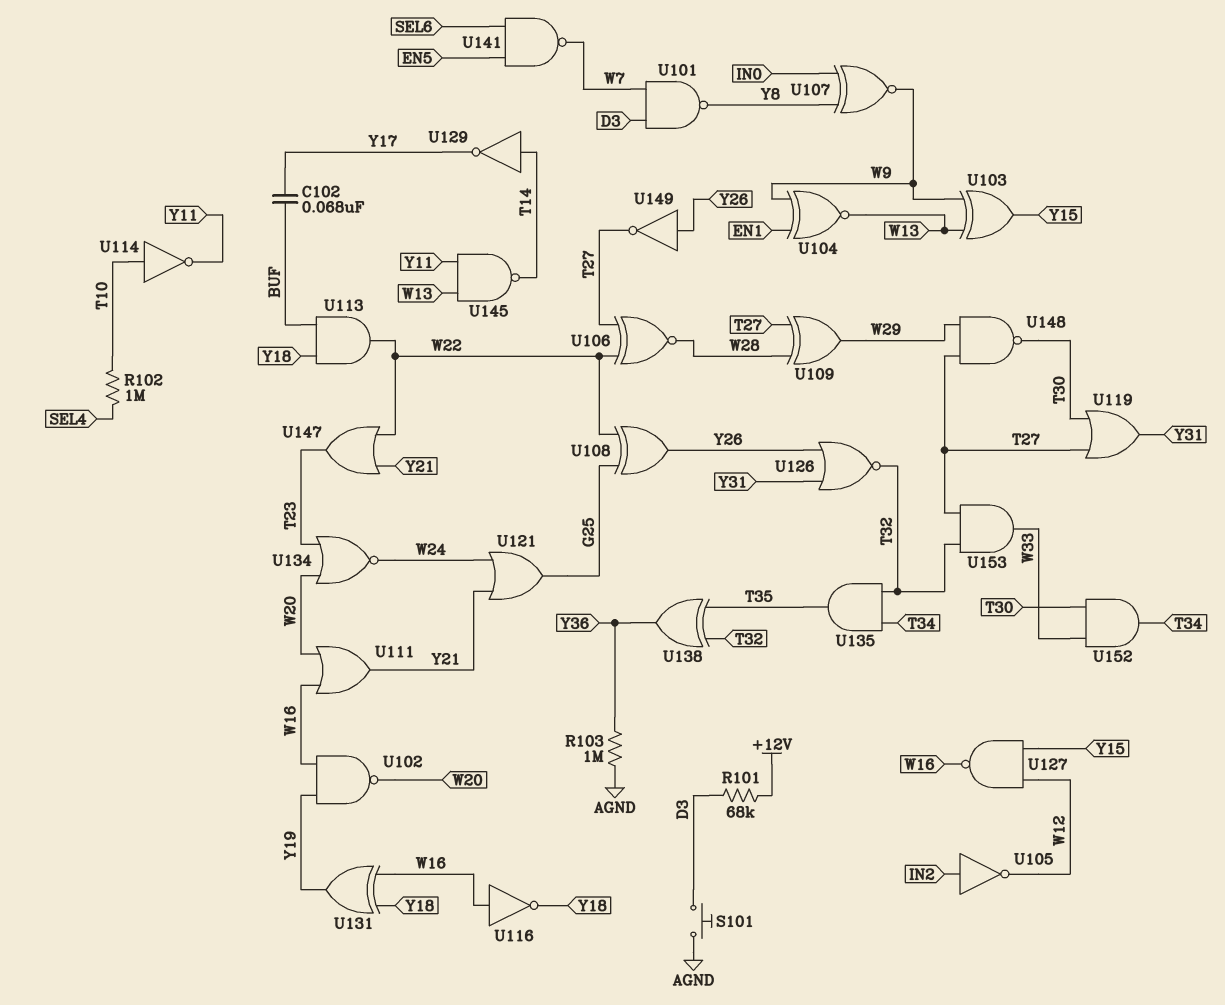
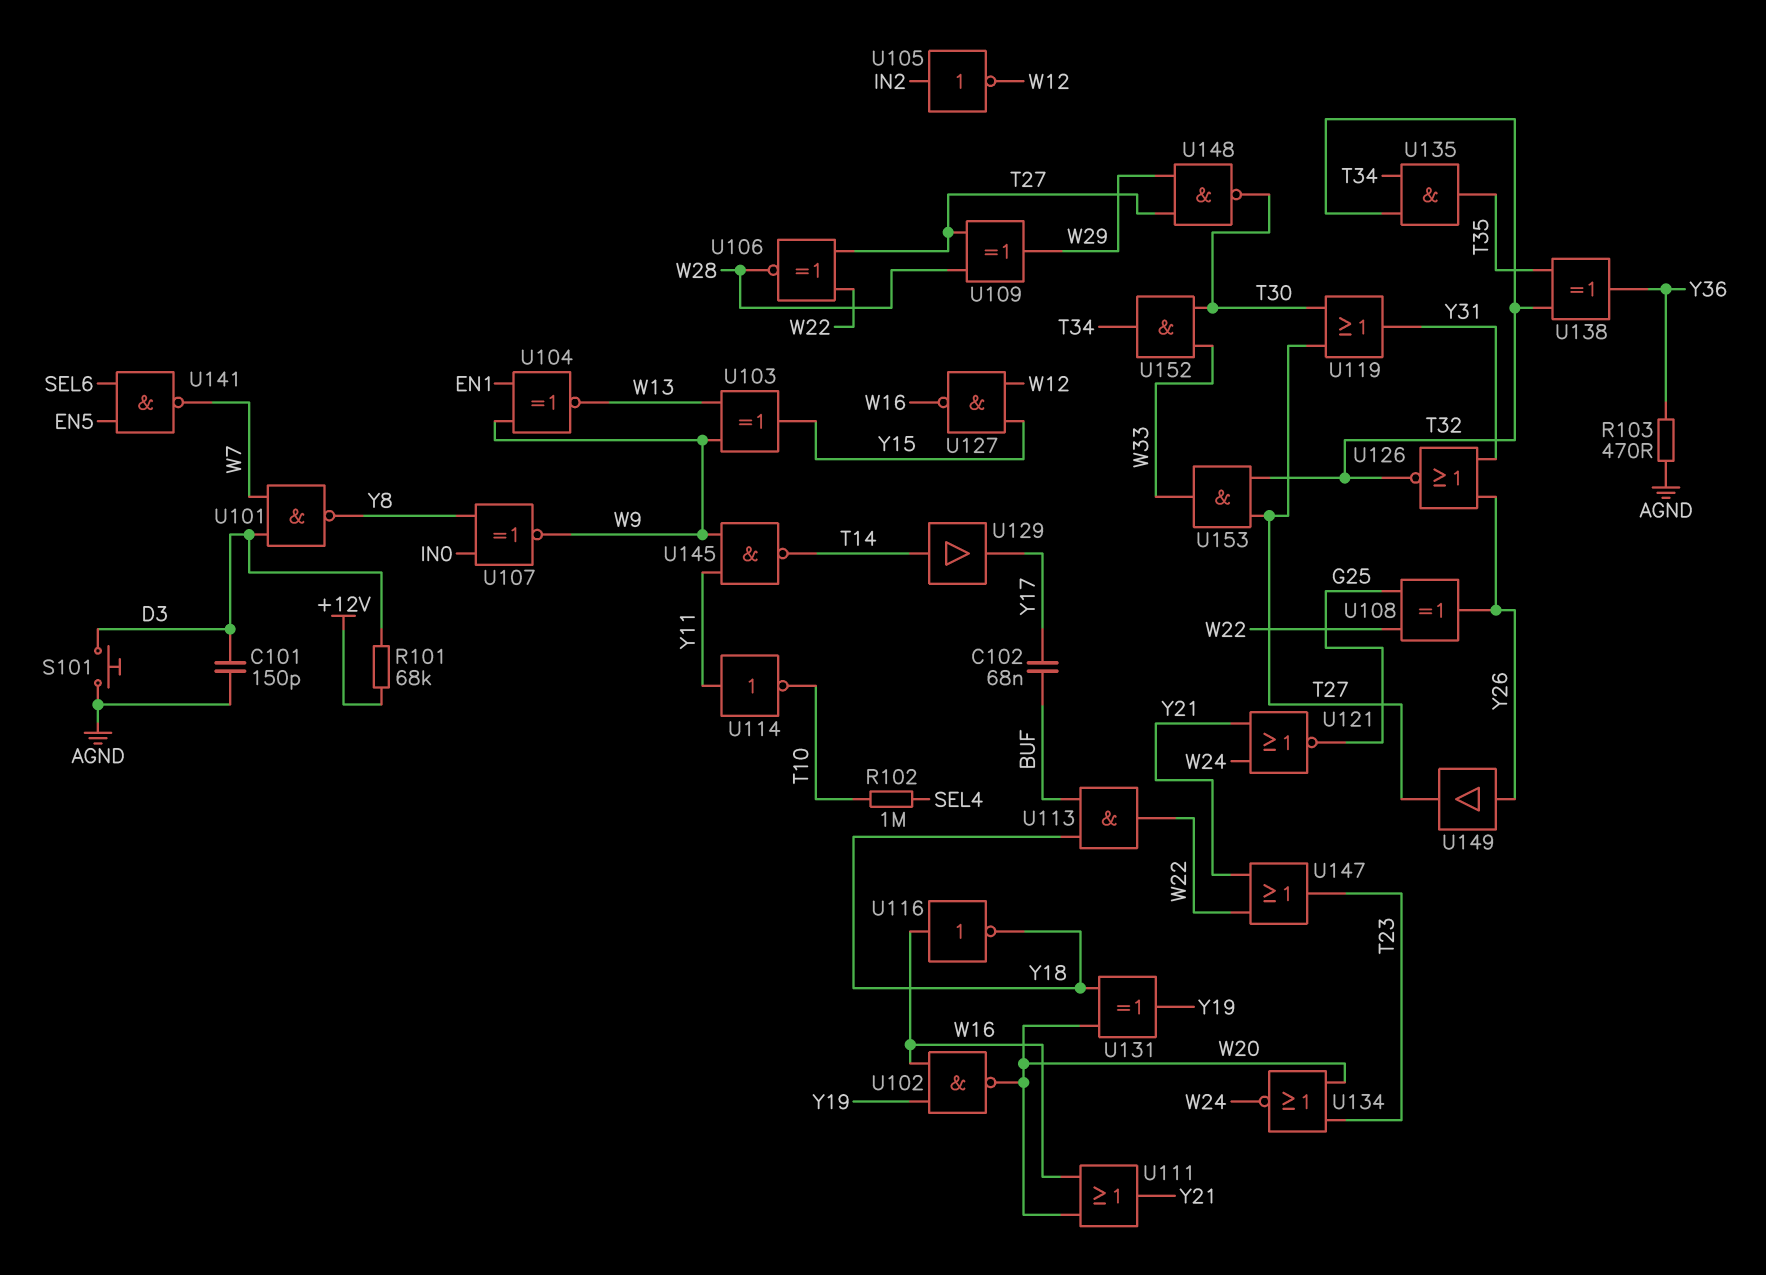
C101: none -> 150pF (AGND, D3)
R103: 1M (AGND, Y36) -> 470 (AGND, Y36)
U114: NOT (in T10, out Y11) -> NOT (in Y11, out T10)
U121: OR (in W24, in Y21, out G25) -> NOR (in W24, in Y21, out G25)
U129: NOT (in T14, out Y17) -> buffer (in T14, out Y17)
U131: XOR (in W16, in Y18, out Y19) -> XOR (in W20, in Y18, out Y19)
U145: NAND (in W13, in Y11, out T14) -> NAND (in W9, in Y11, out T14)
U149: NOT (in Y26, out T27) -> buffer (in Y26, out T27)

